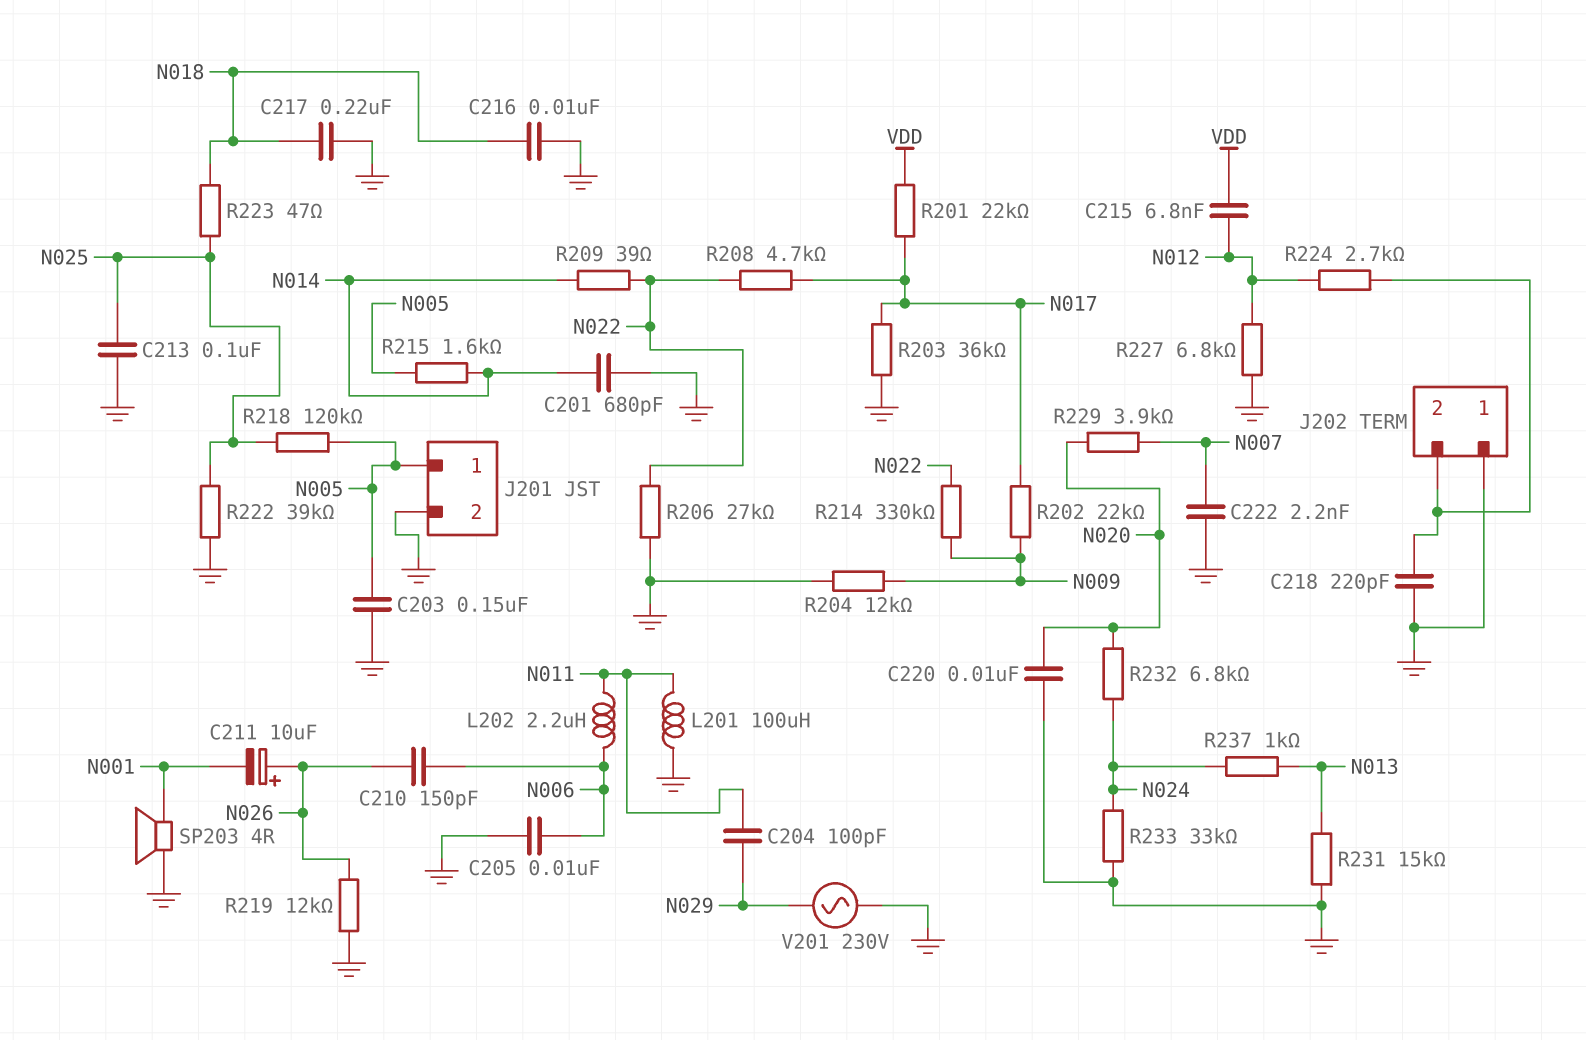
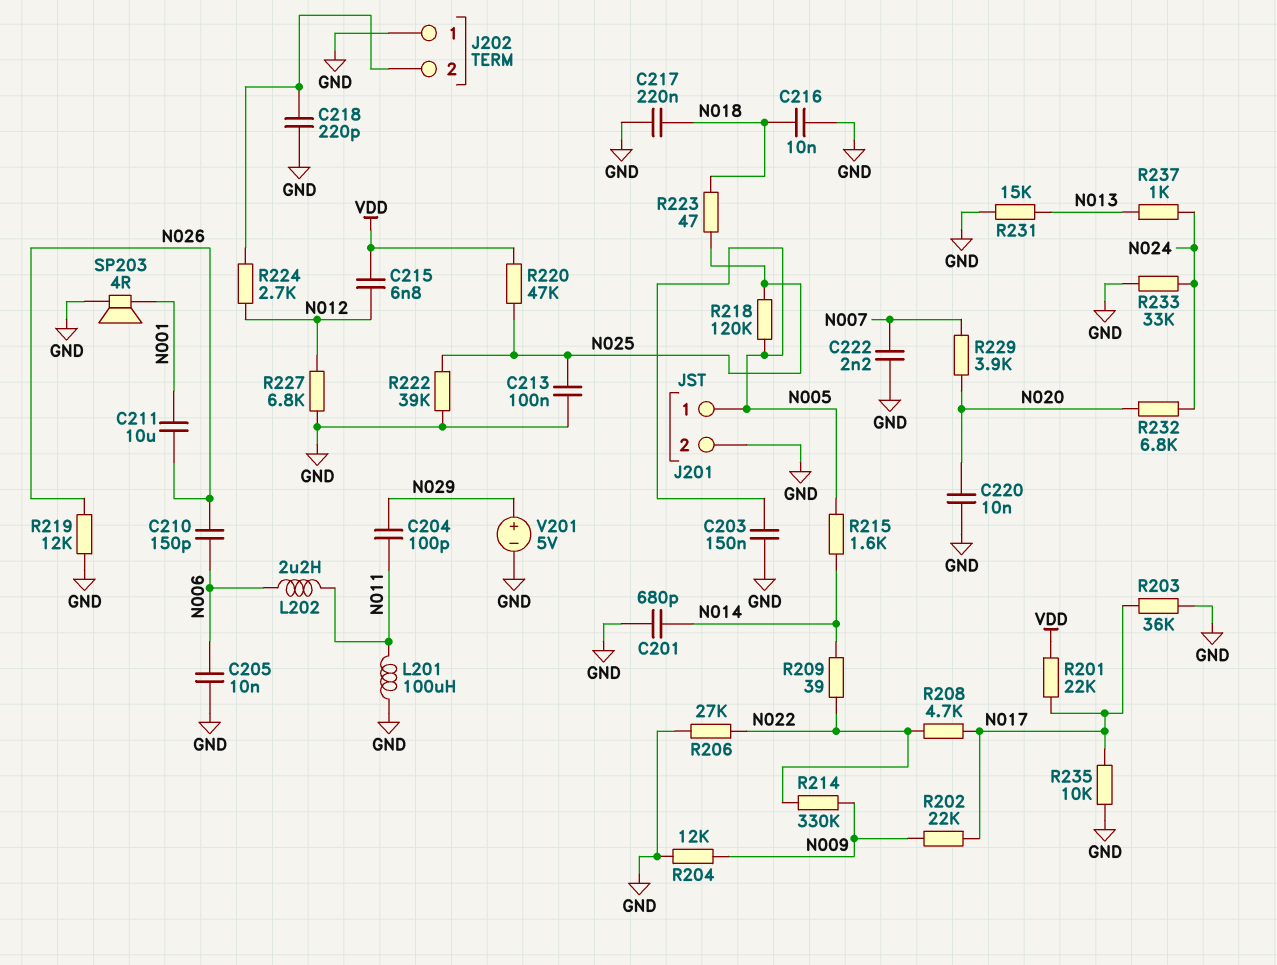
C211: 10uF (plus N026, minus N001) -> 10uF (N001, N026)
R220: none -> 47k (N025, VDD)
R235: none -> 10k (GND, N017)
V201: AC 230V (GND, N029) -> 5V (plus N029, minus GND)

